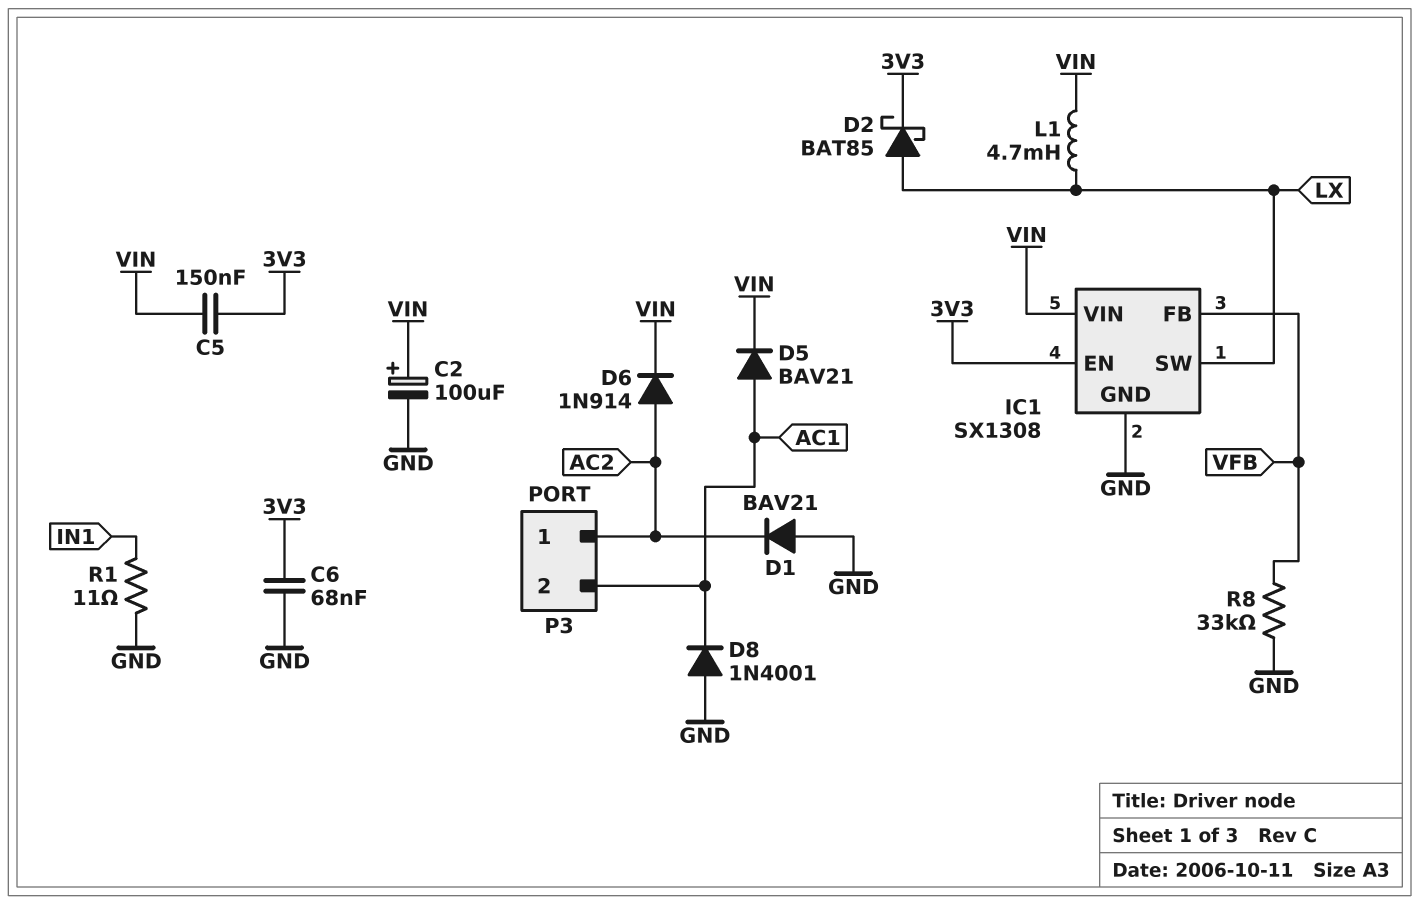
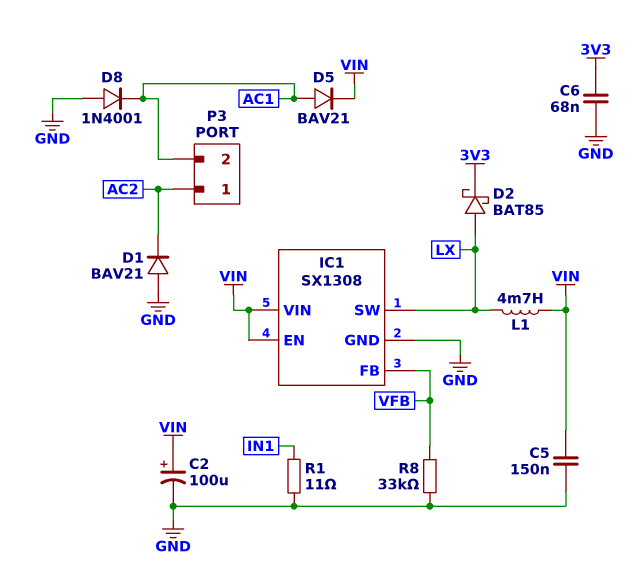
C5: 150nF (3V3, VIN) -> 150nF (GND, VIN)
D6: diode 1N914 (A AC2, K VIN) -> none
IC1 pin EN: 3V3 -> VIN

